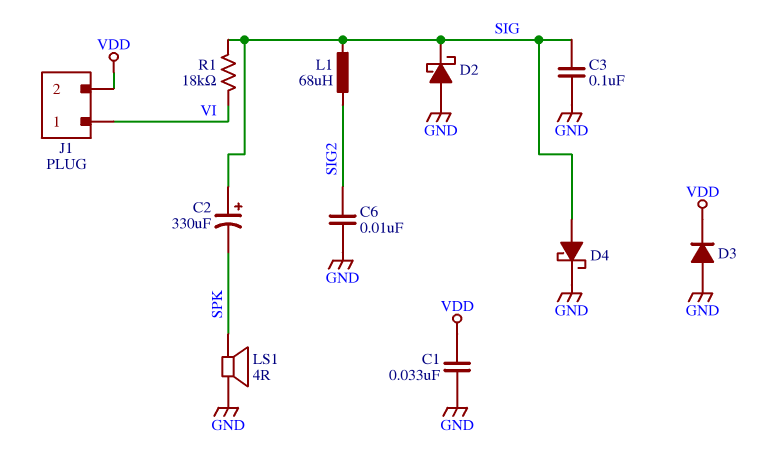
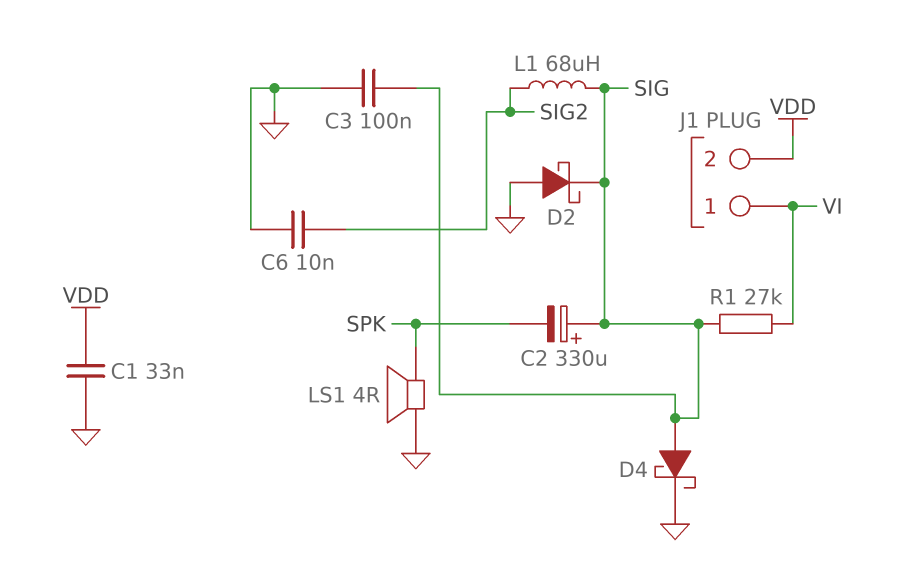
D3: diode (A GND, K VDD) -> none
R1: 18k (SIG, VI) -> 27k (SIG, VI)

